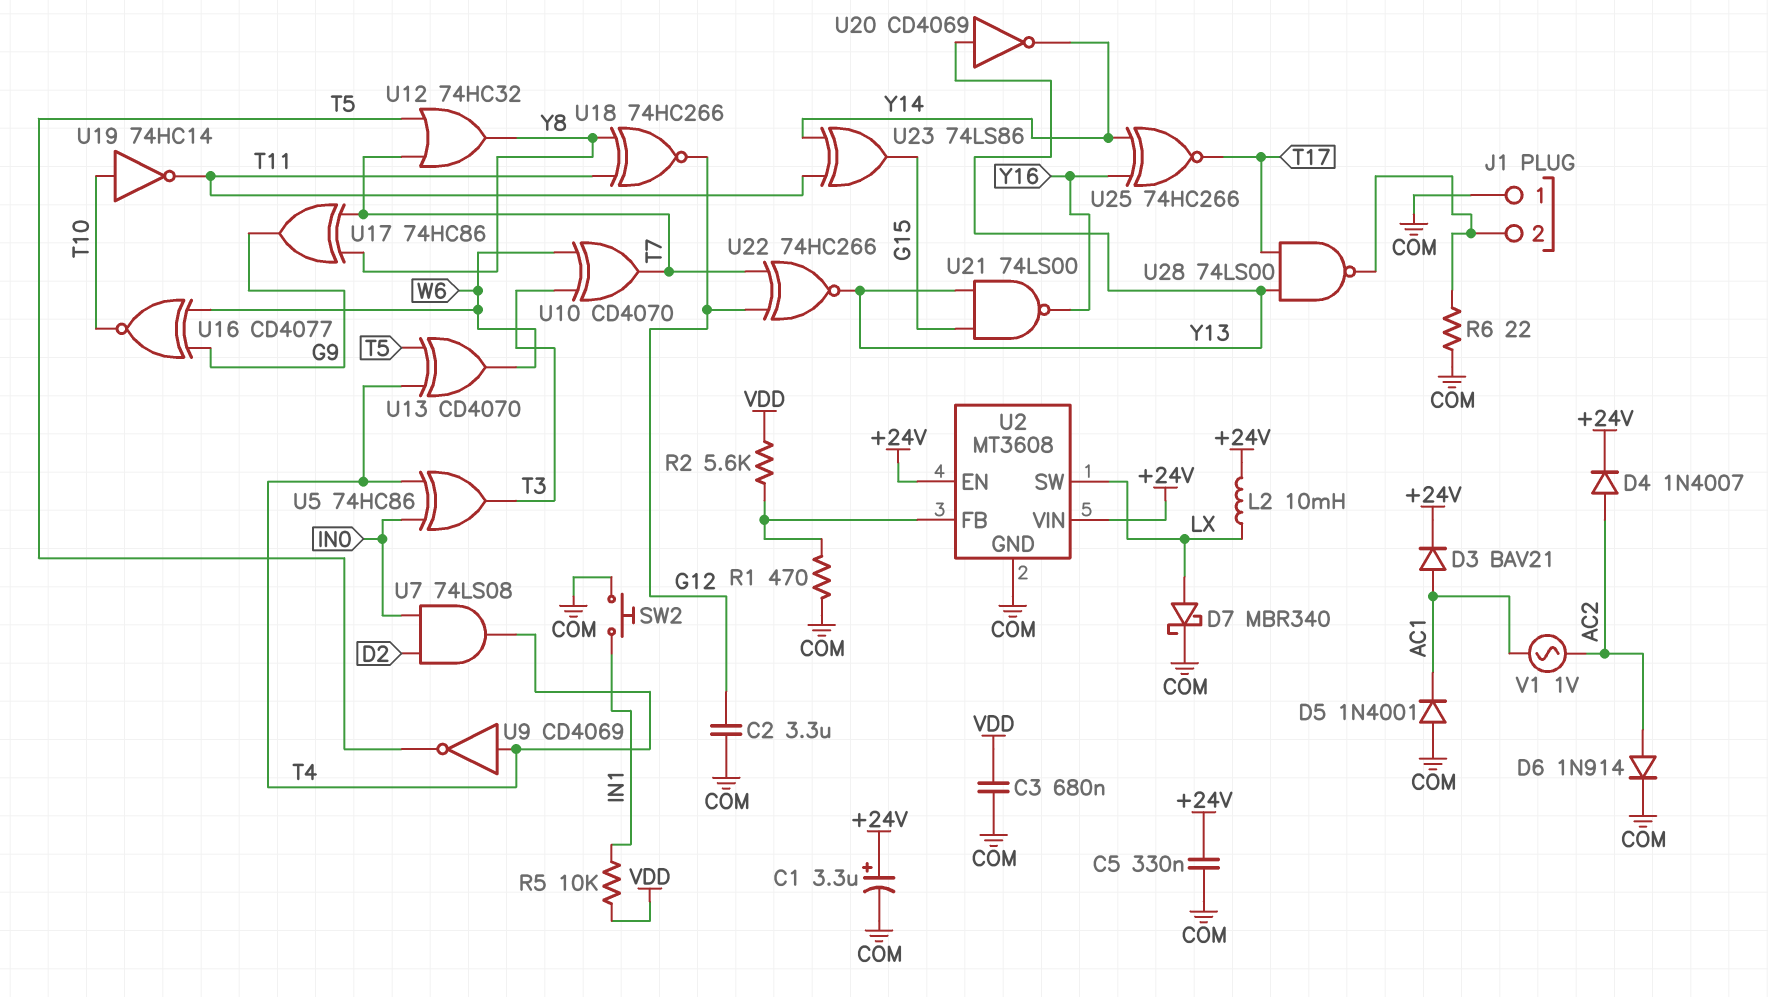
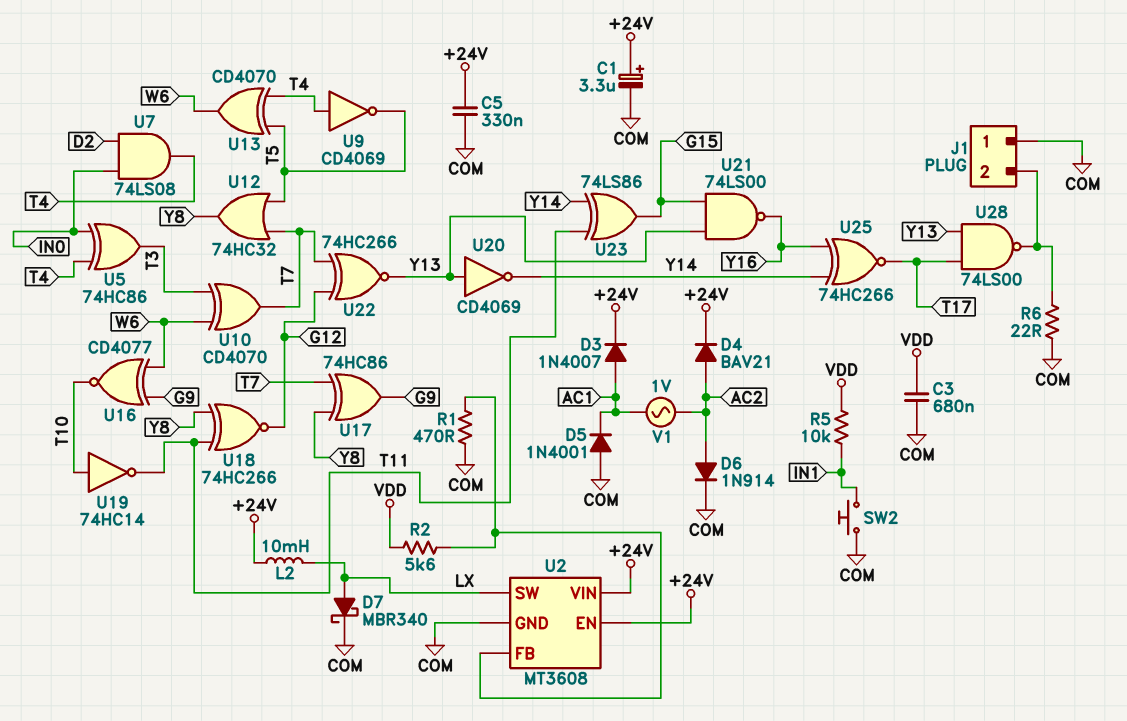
C2: 3.3uF (COM, G12) -> none
D3: diode BAV21 (A AC1, K +24V) -> diode 1N4007 (A AC1, K +24V)
D4: diode 1N4007 (A AC2, K +24V) -> diode BAV21 (A AC2, K +24V)

